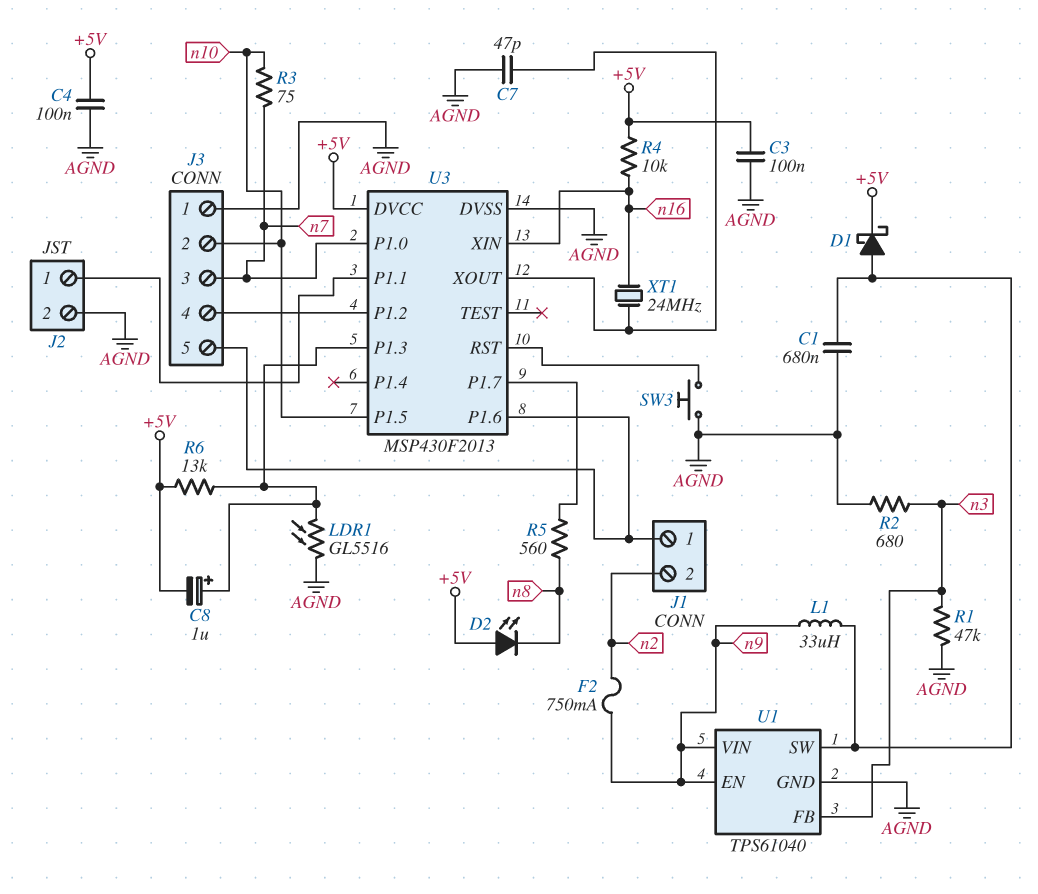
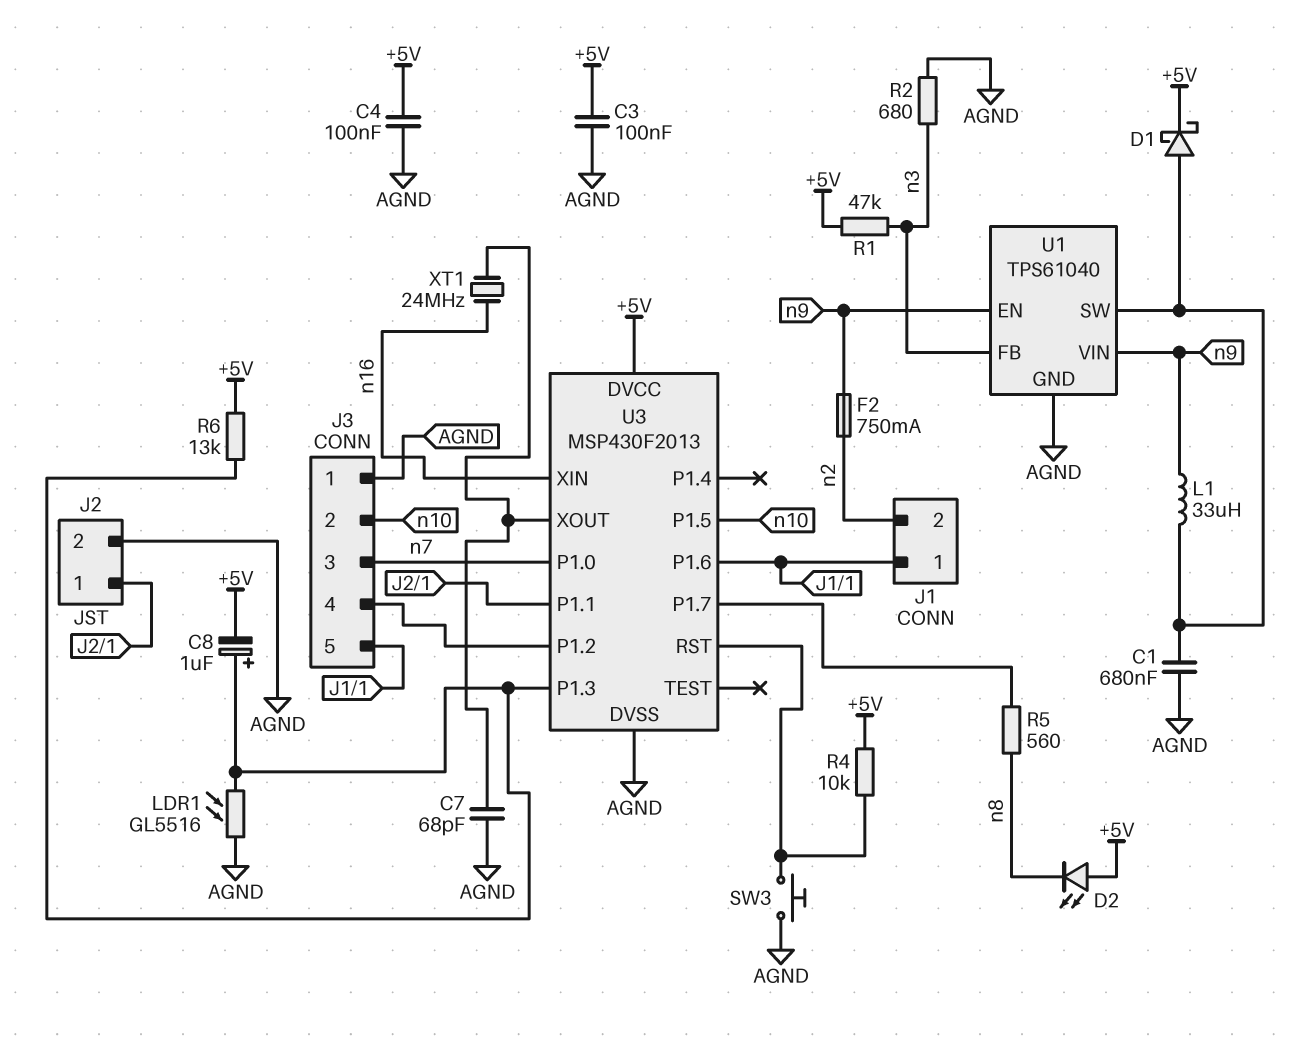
C7: 47pF (AGND, U3/XOUT) -> 68pF (AGND, U3/XOUT)
R1: 47k (AGND, n3) -> 47k (+5V, n3)
R3: 75 (n7, n10) -> none
R4: 10k (+5V, n16) -> 10k (+5V, U3/RST)

